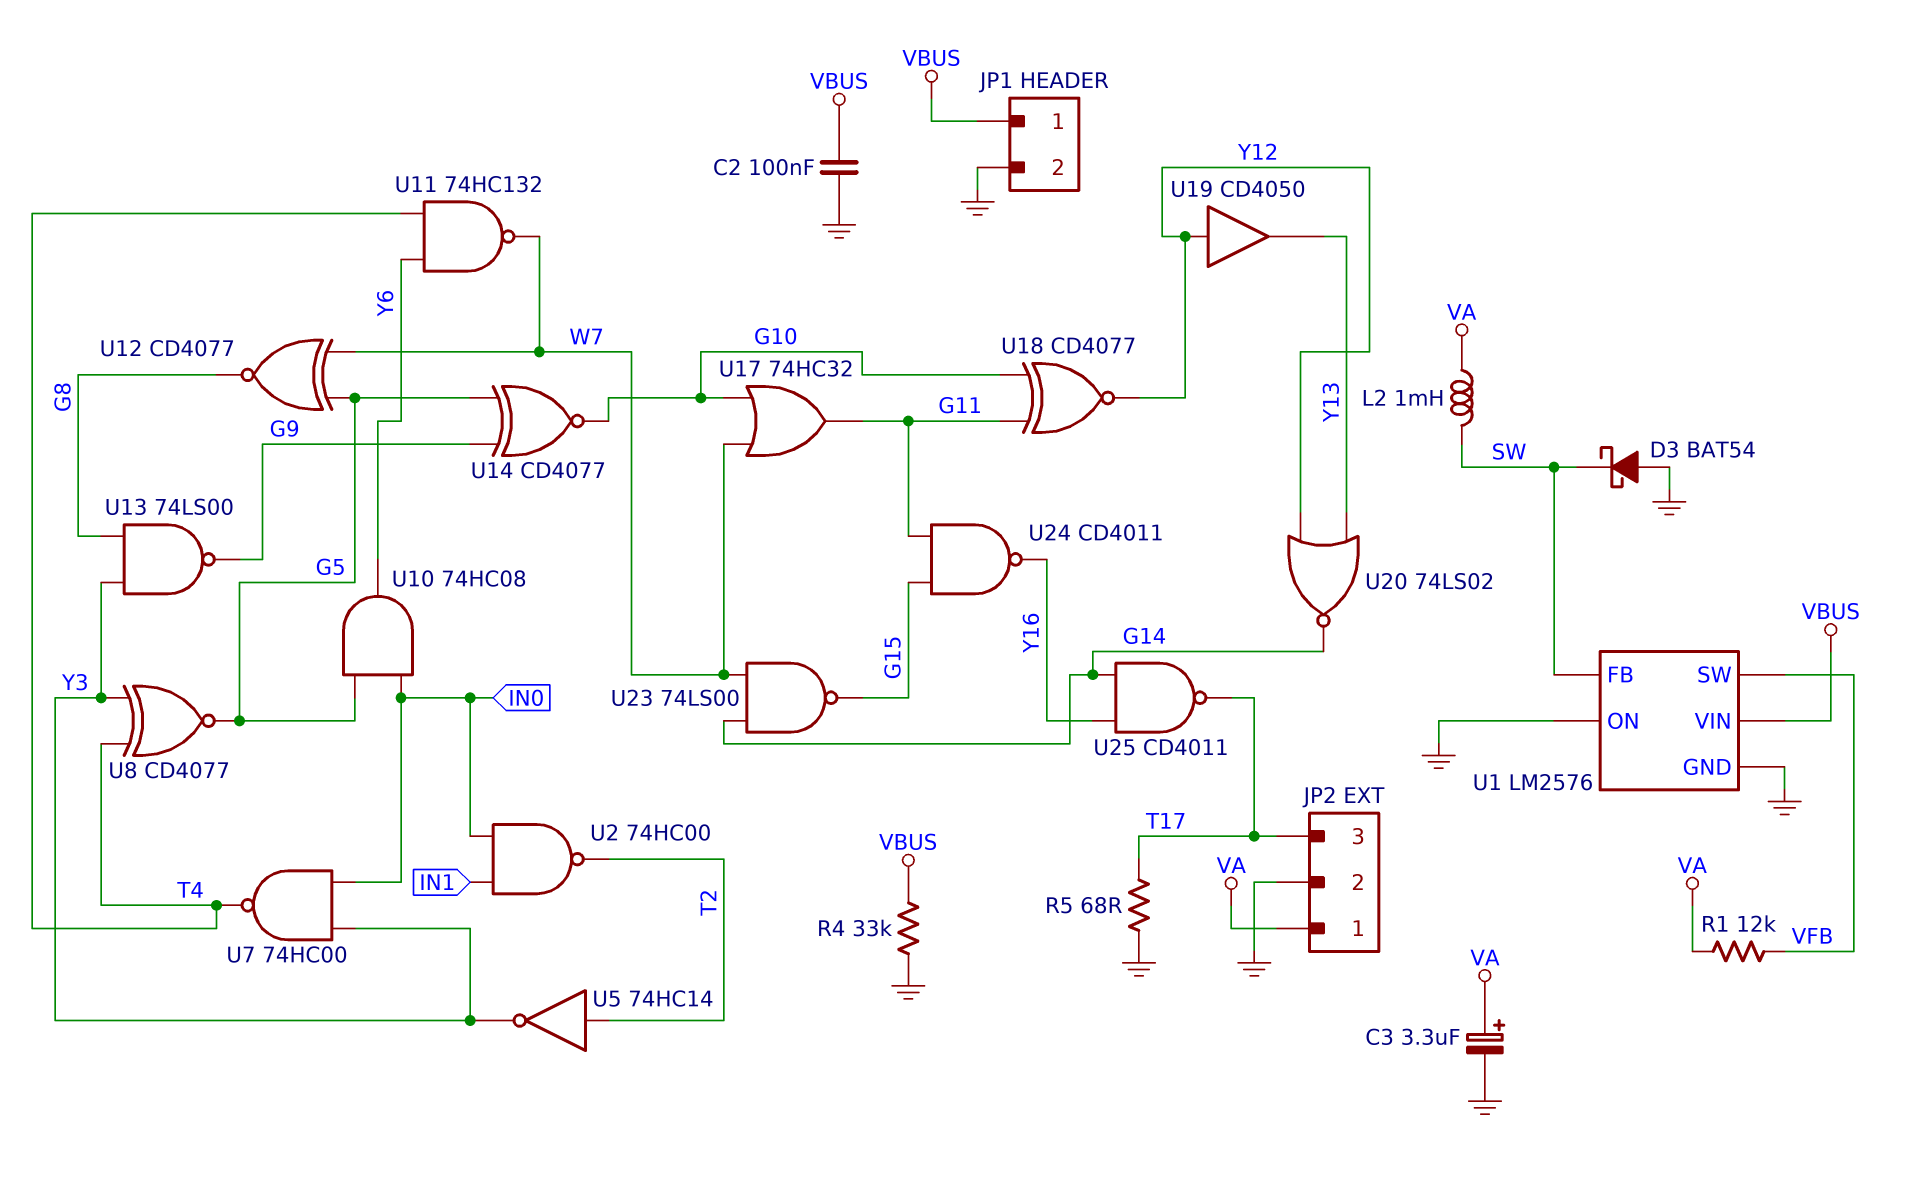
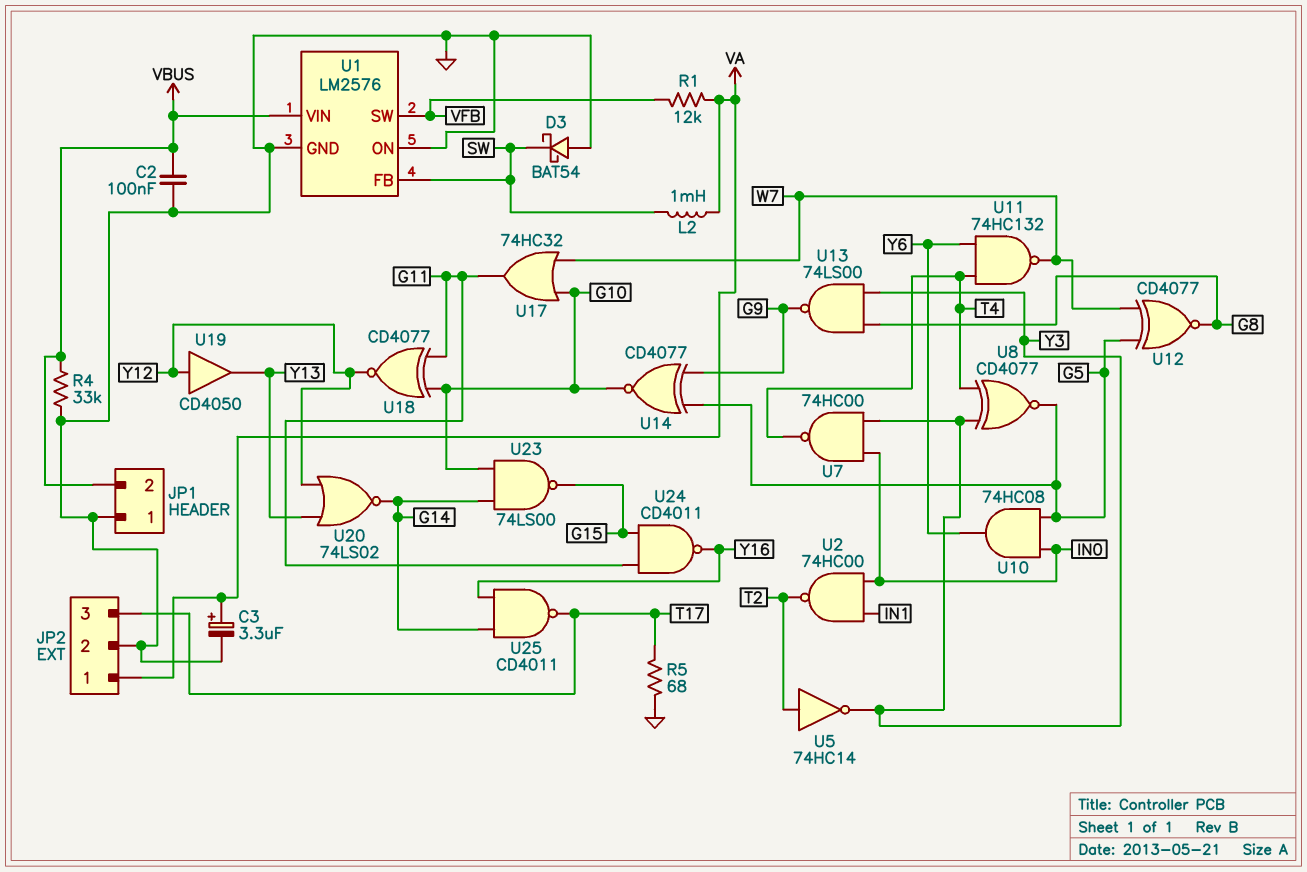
JP1 pin 1: VBUS -> GND
JP1 pin 2: GND -> VBUS
U23: NAND 74LS00 (in G14, in W7, out G15) -> NAND 74LS00 (in G10, in G14, out G15)

